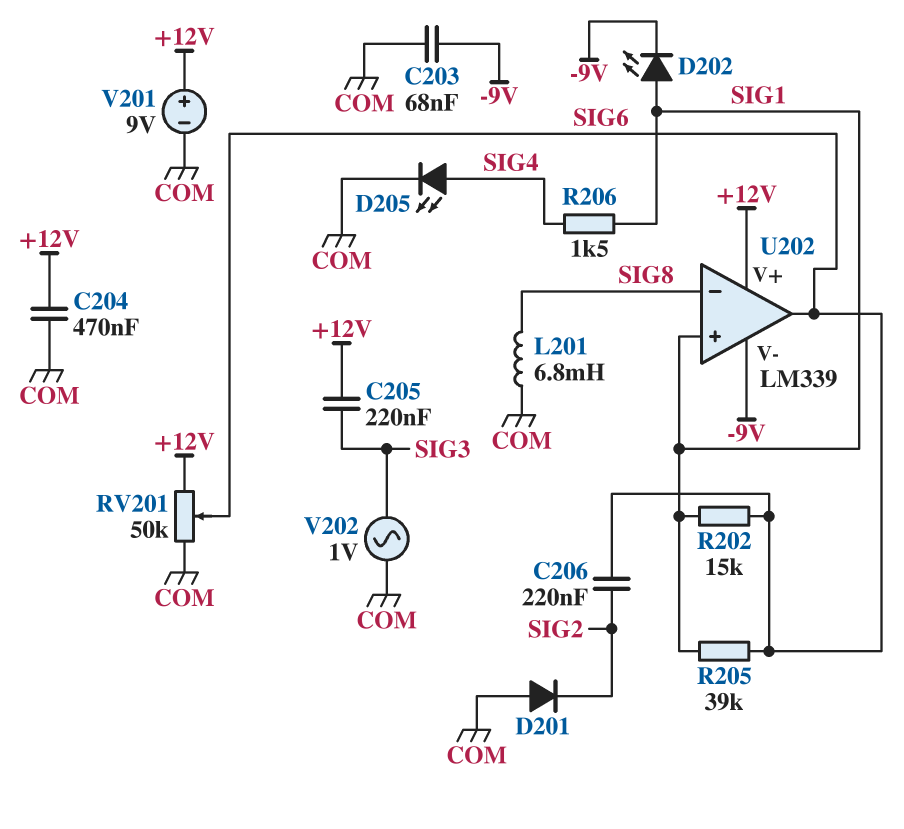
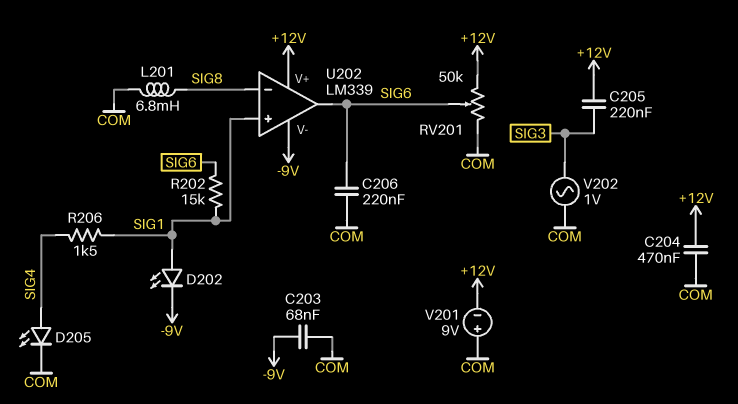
C206: 220nF (SIG2, SIG6) -> 220nF (COM, SIG6)
D201: diode (A COM, K SIG2) -> none
R205: 39k (SIG1, SIG6) -> none
V201: 9V (plus +12V, minus COM) -> 9V (plus COM, minus +12V)

